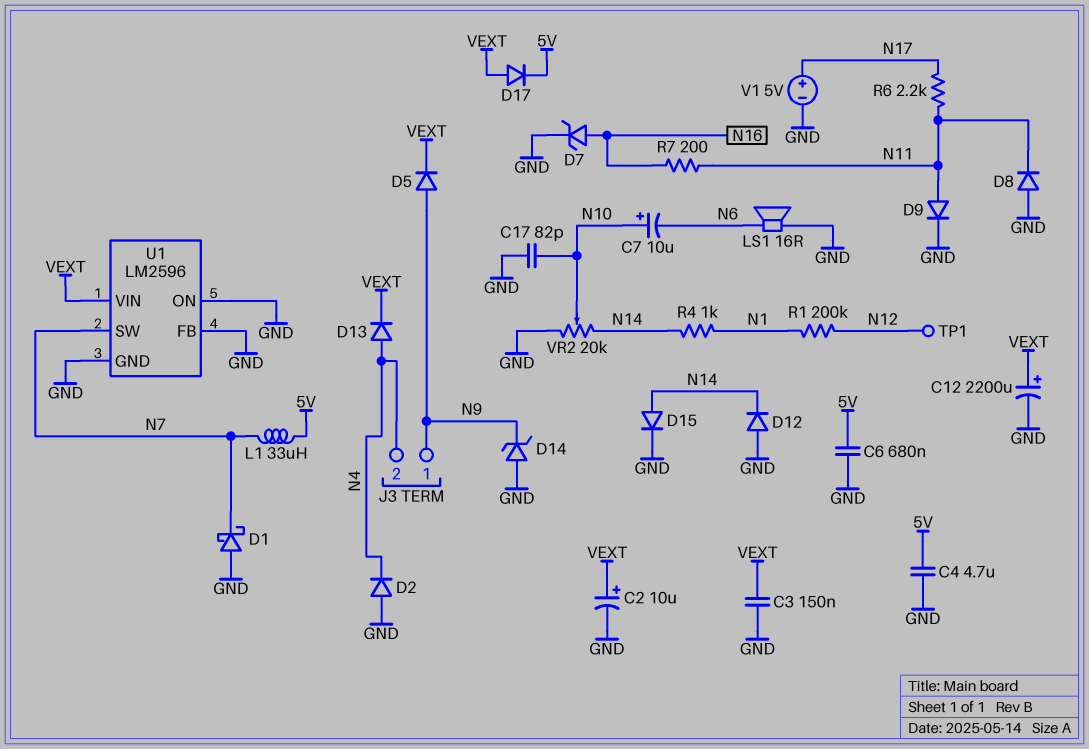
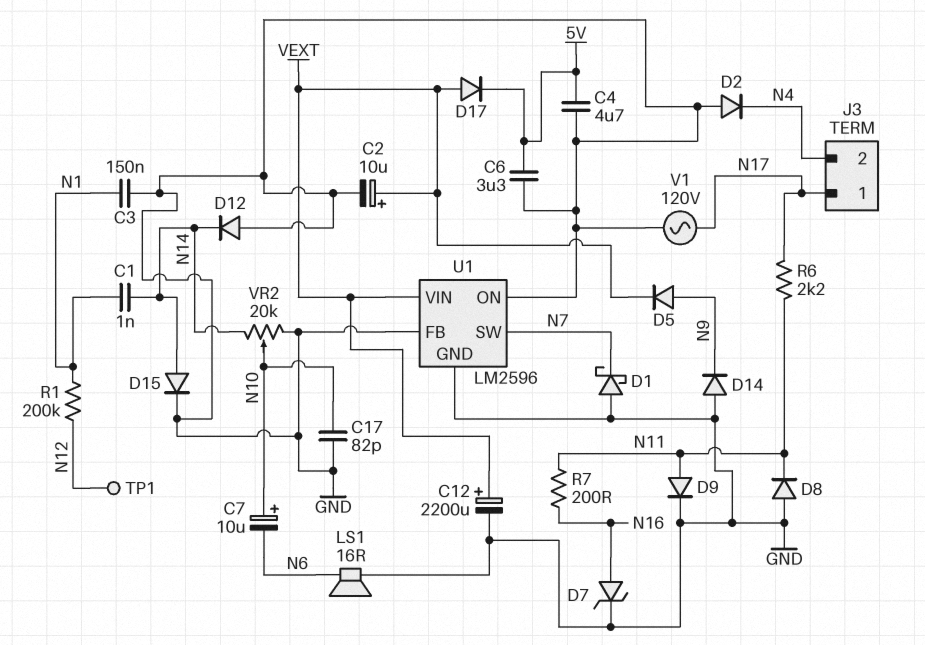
C1: none -> 1nF (N1, N14)
C3: 150nF (GND, VEXT) -> 150nF (GND, N1)
C6: 680nF (5V, GND) -> 3.3uF (5V, GND)
D13: diode (A N4, K VEXT) -> none
D14: zener (A GND, K N9) -> diode (A GND, K N9)
J3 pin 1: N9 -> N17
L1: 33uH (5V, N7) -> none
R4: 1k (N1, N14) -> none
V1: 5V (plus N17, minus GND) -> AC 120V (GND, N17)

